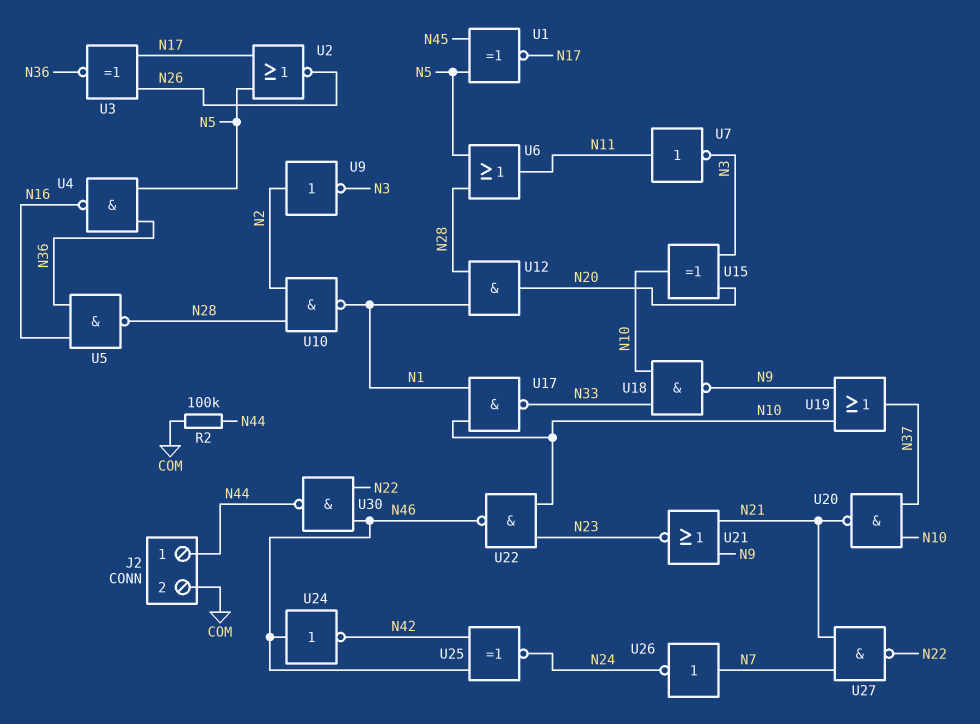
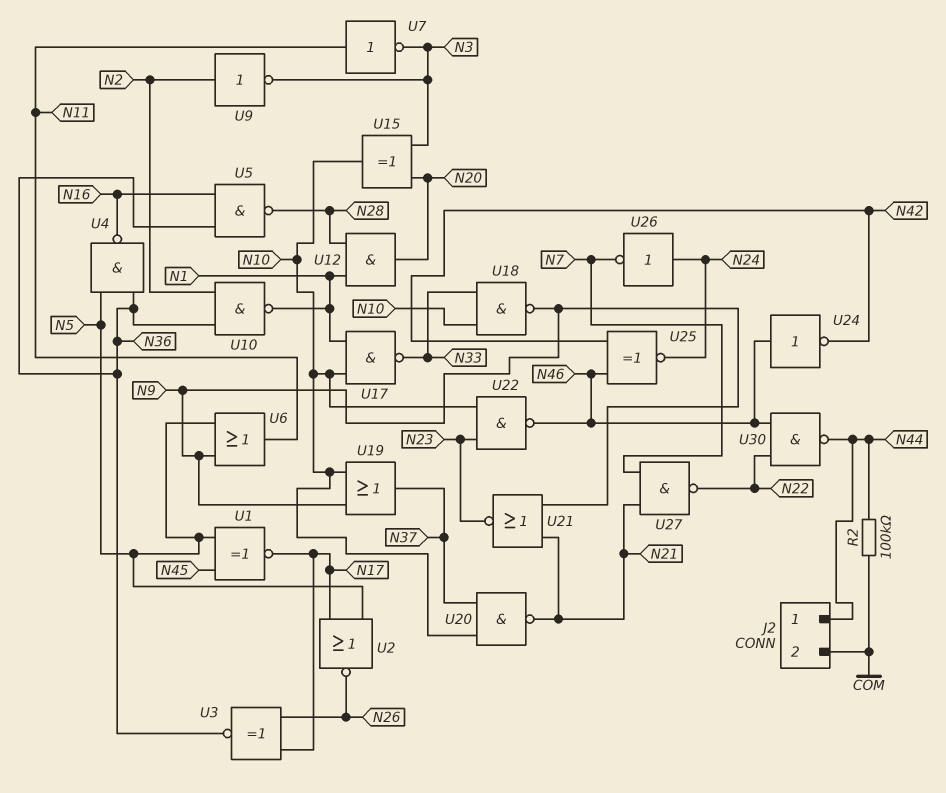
U6: OR (in N5, in N28, out N11) -> OR (in N5, in N9, out N11)
U10: NAND (in N2, in N28, out N1) -> NAND (in N2, in N36, out N1)
U26: NOT (in N7, out N24) -> NOT (in N24, out N7)

